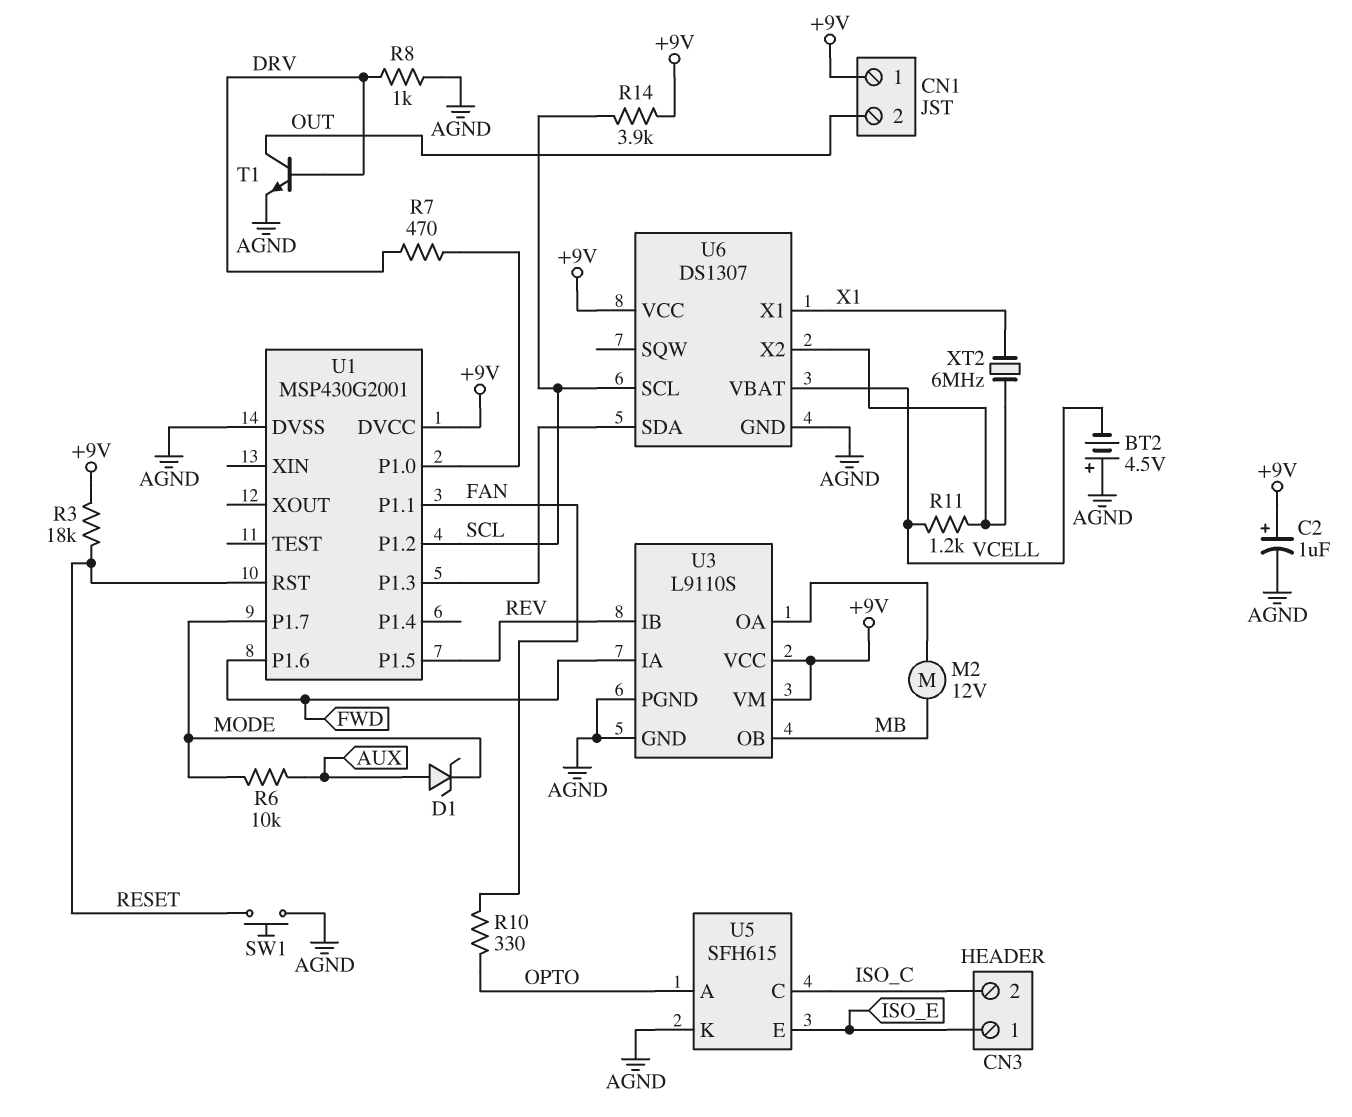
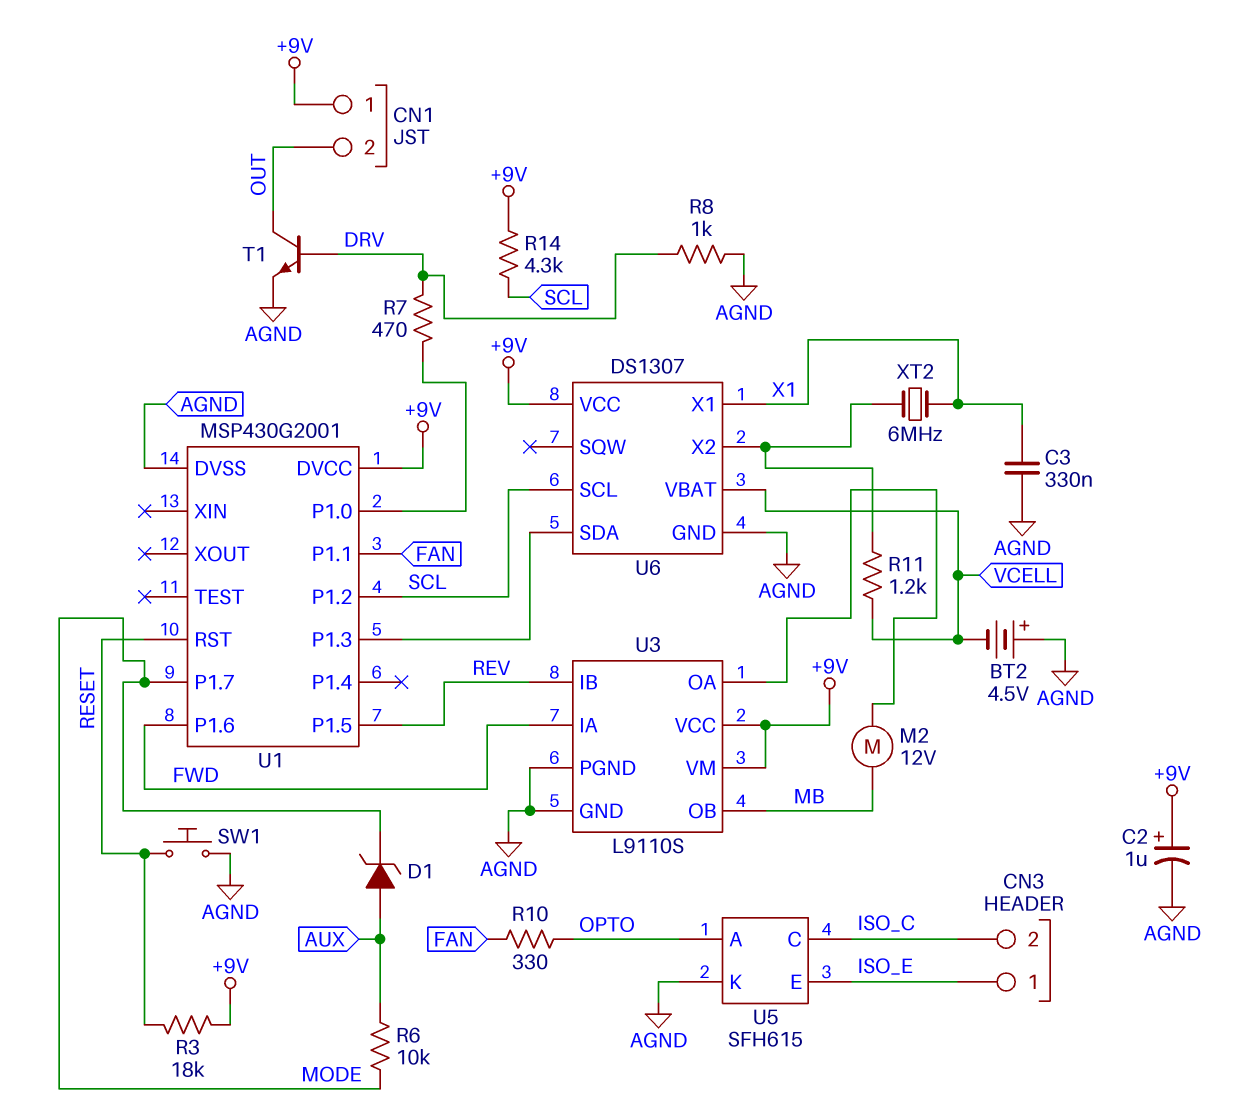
C3: none -> 330nF (AGND, X1)
R14: 3.9k (+9V, SCL) -> 4.3k (+9V, SCL)

